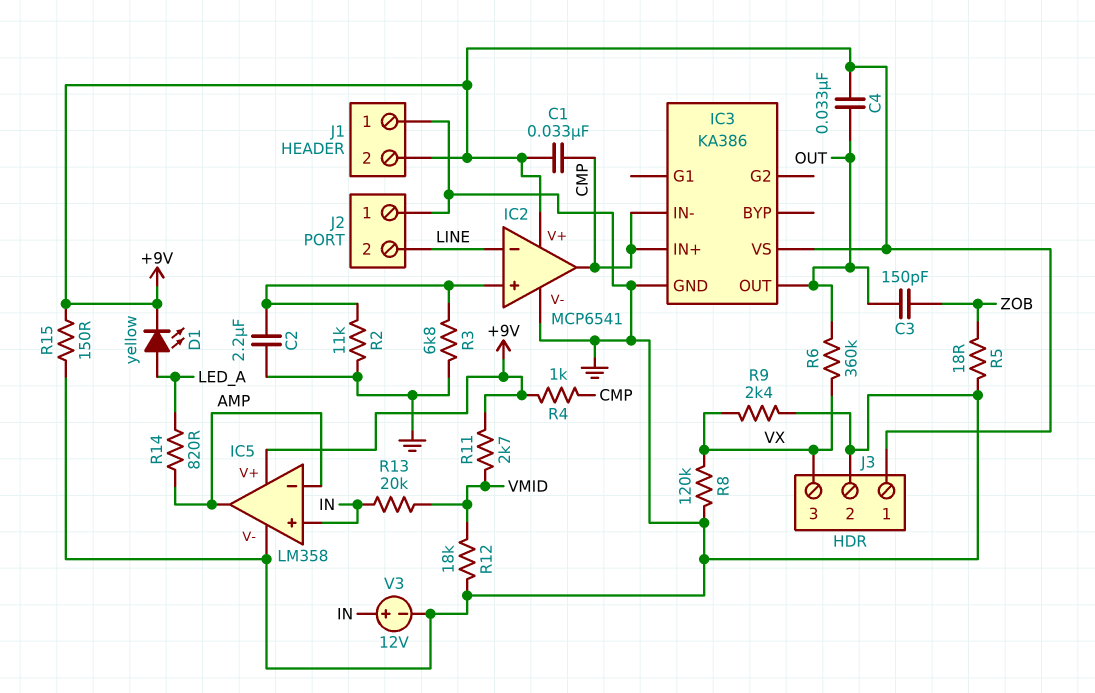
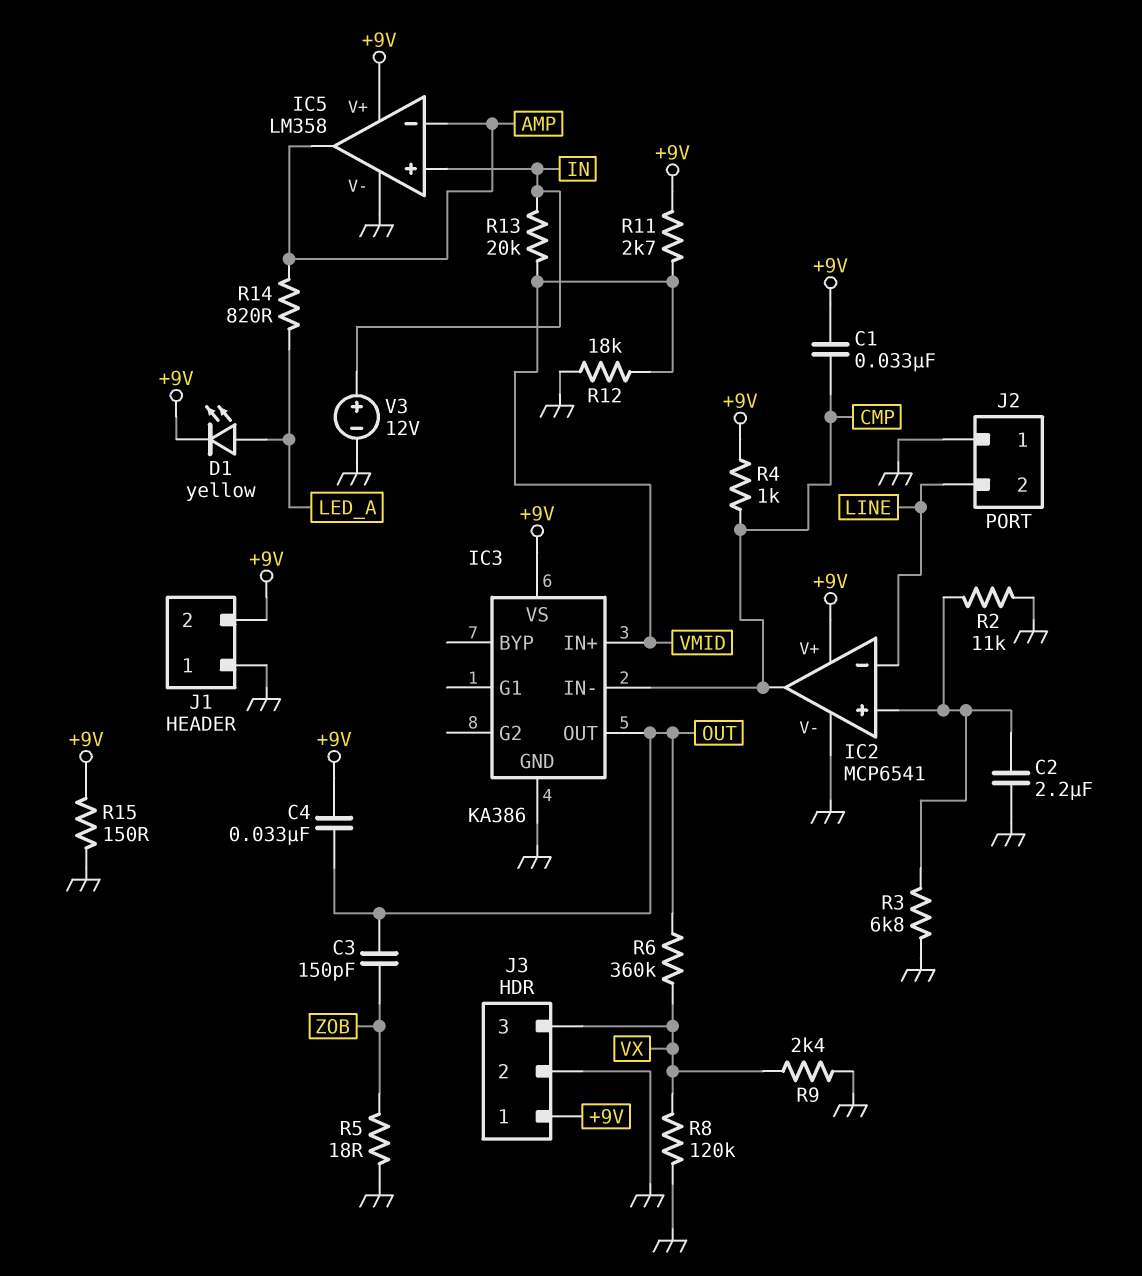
IC3 pin IN+: CMP -> VMID

